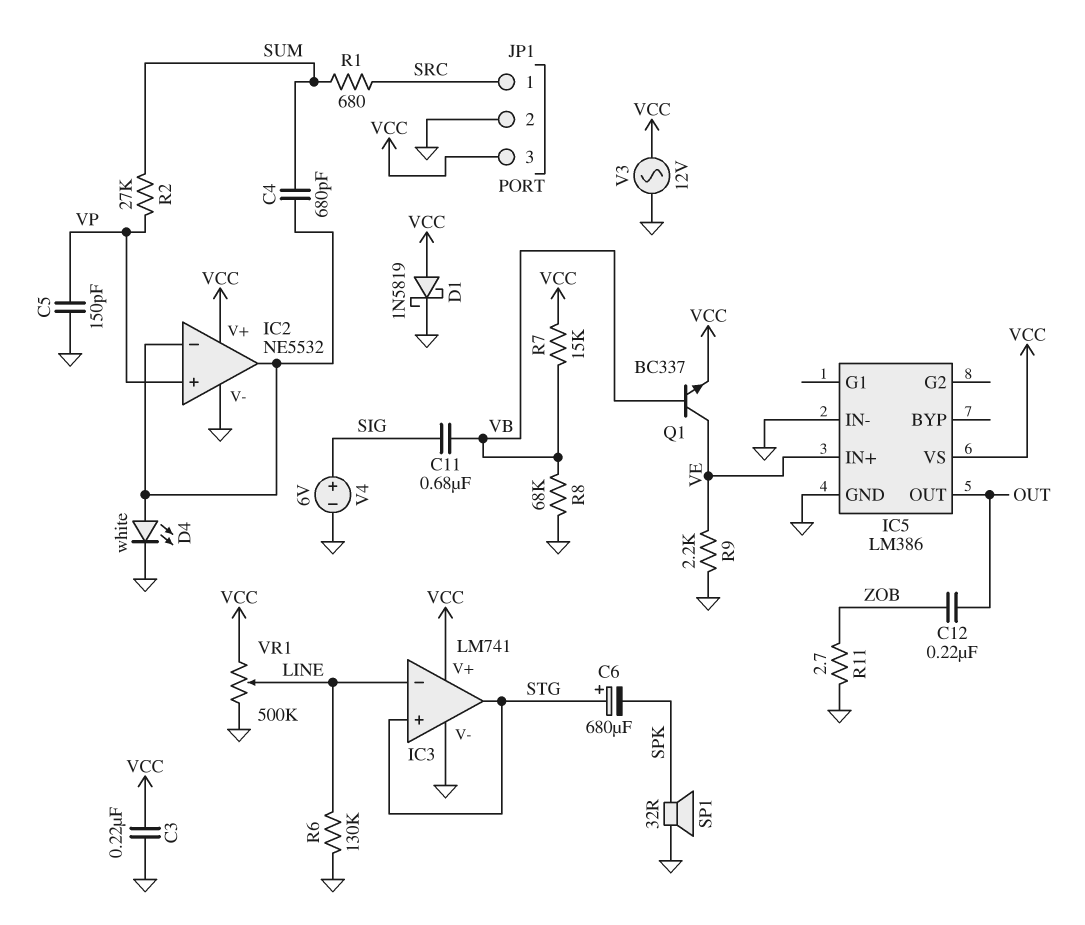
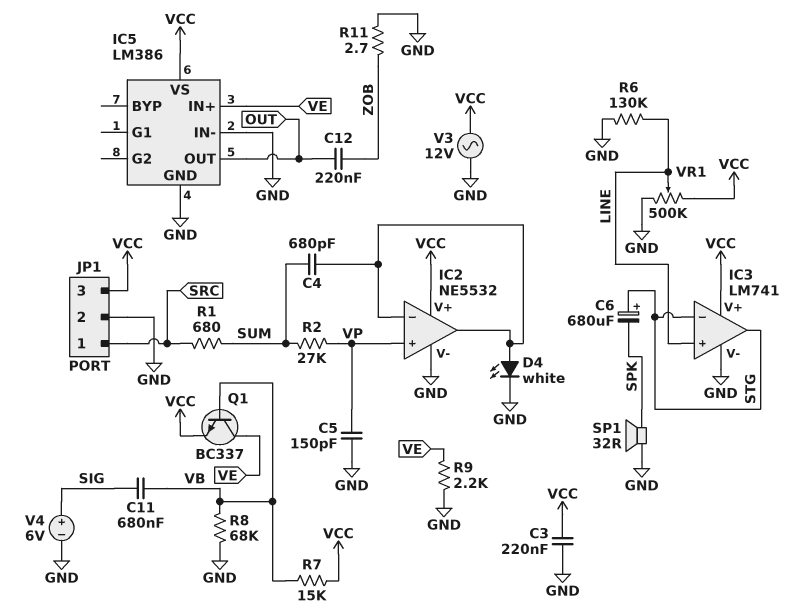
D1: schottky 1N5819 (A VCC, K GND) -> none
IC3 pin in+: STG -> LINE
IC3 pin in-: LINE -> STG

